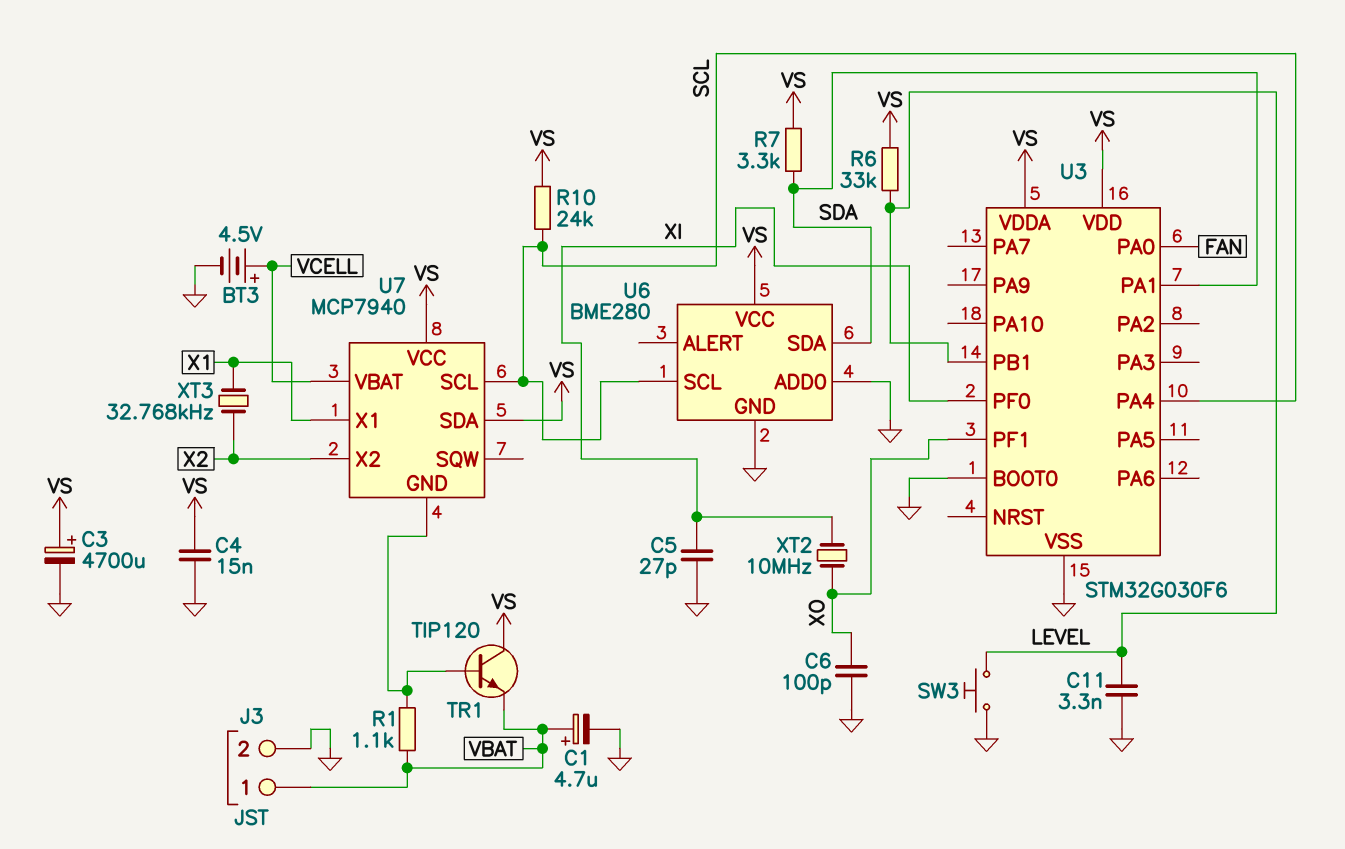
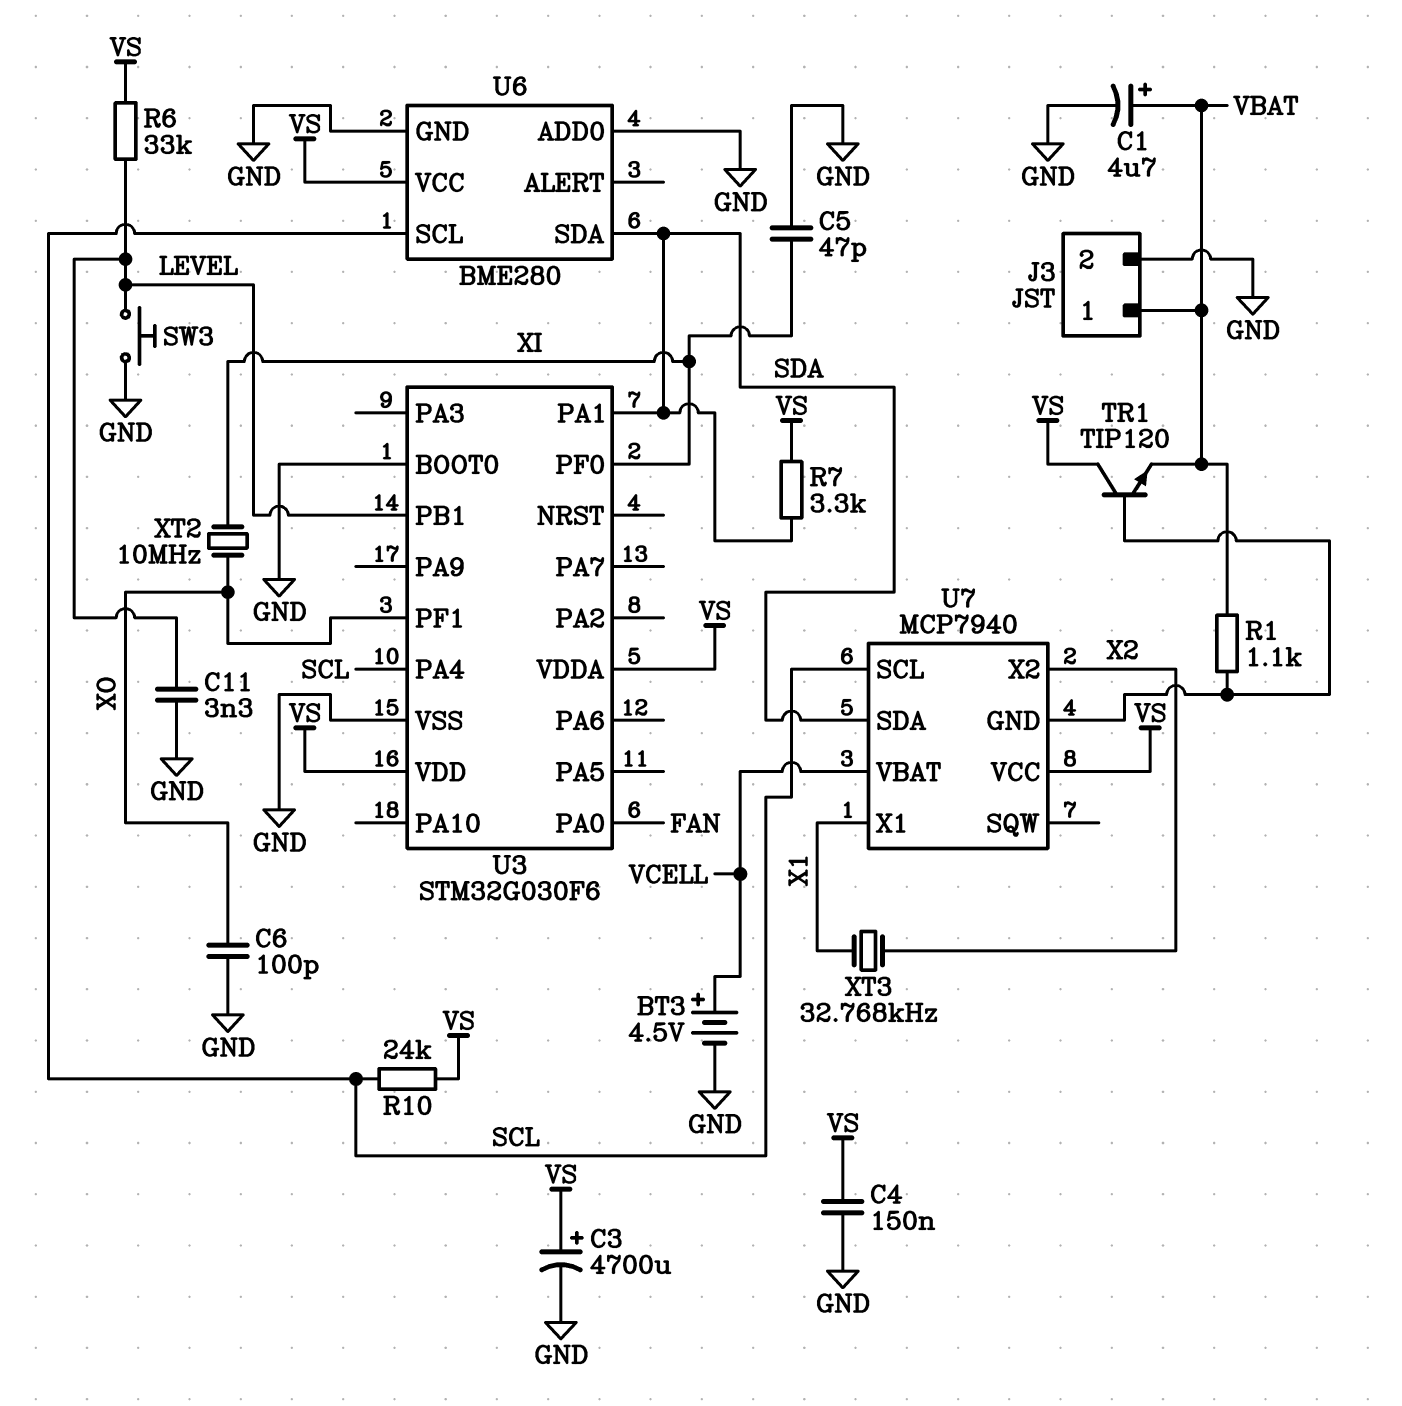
C4: 15nF (GND, VS) -> 150nF (GND, VS)
C5: 27pF (GND, XI) -> 47pF (GND, XI)
U7 pin SDA: VS -> SDA

